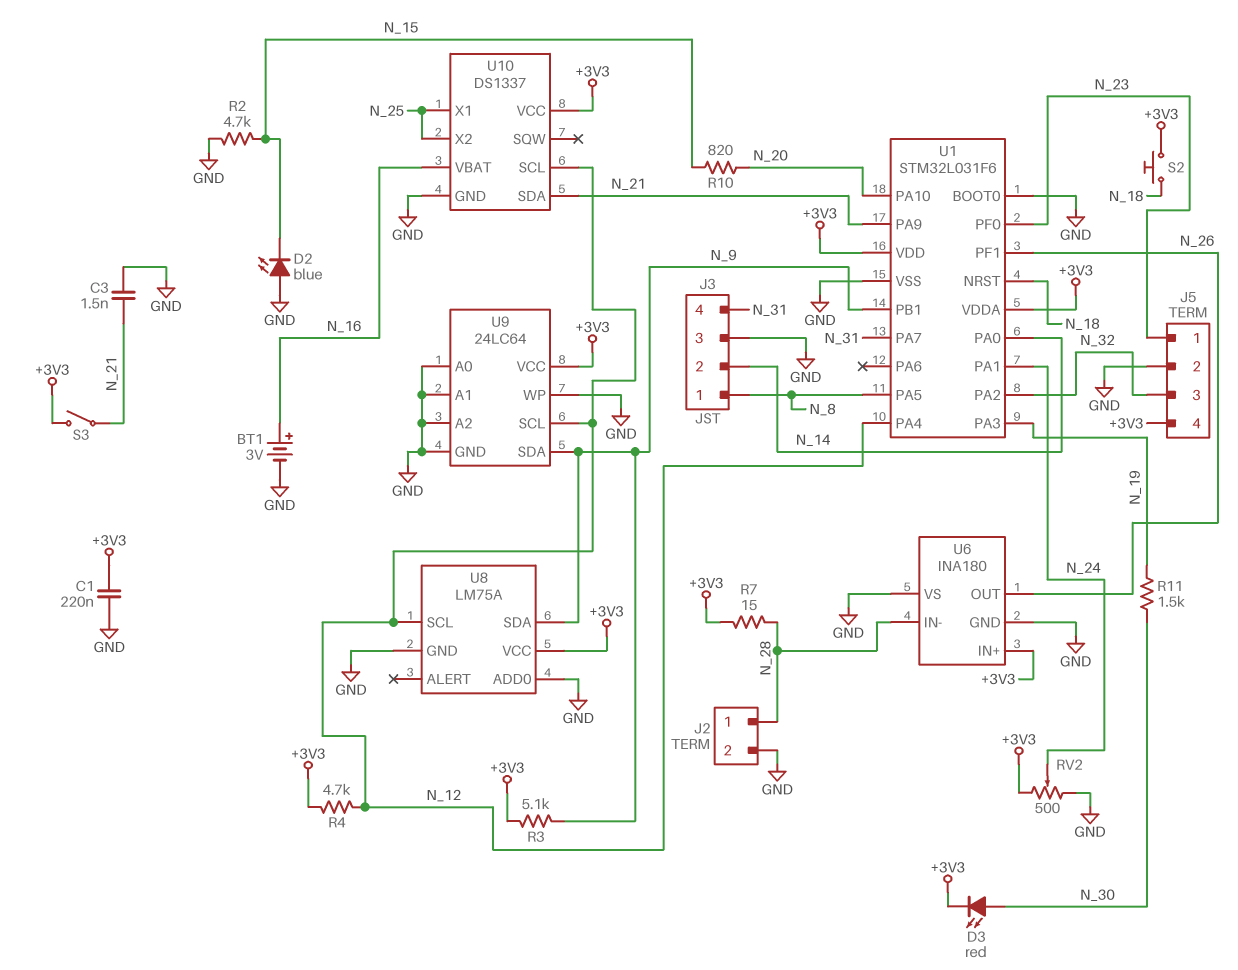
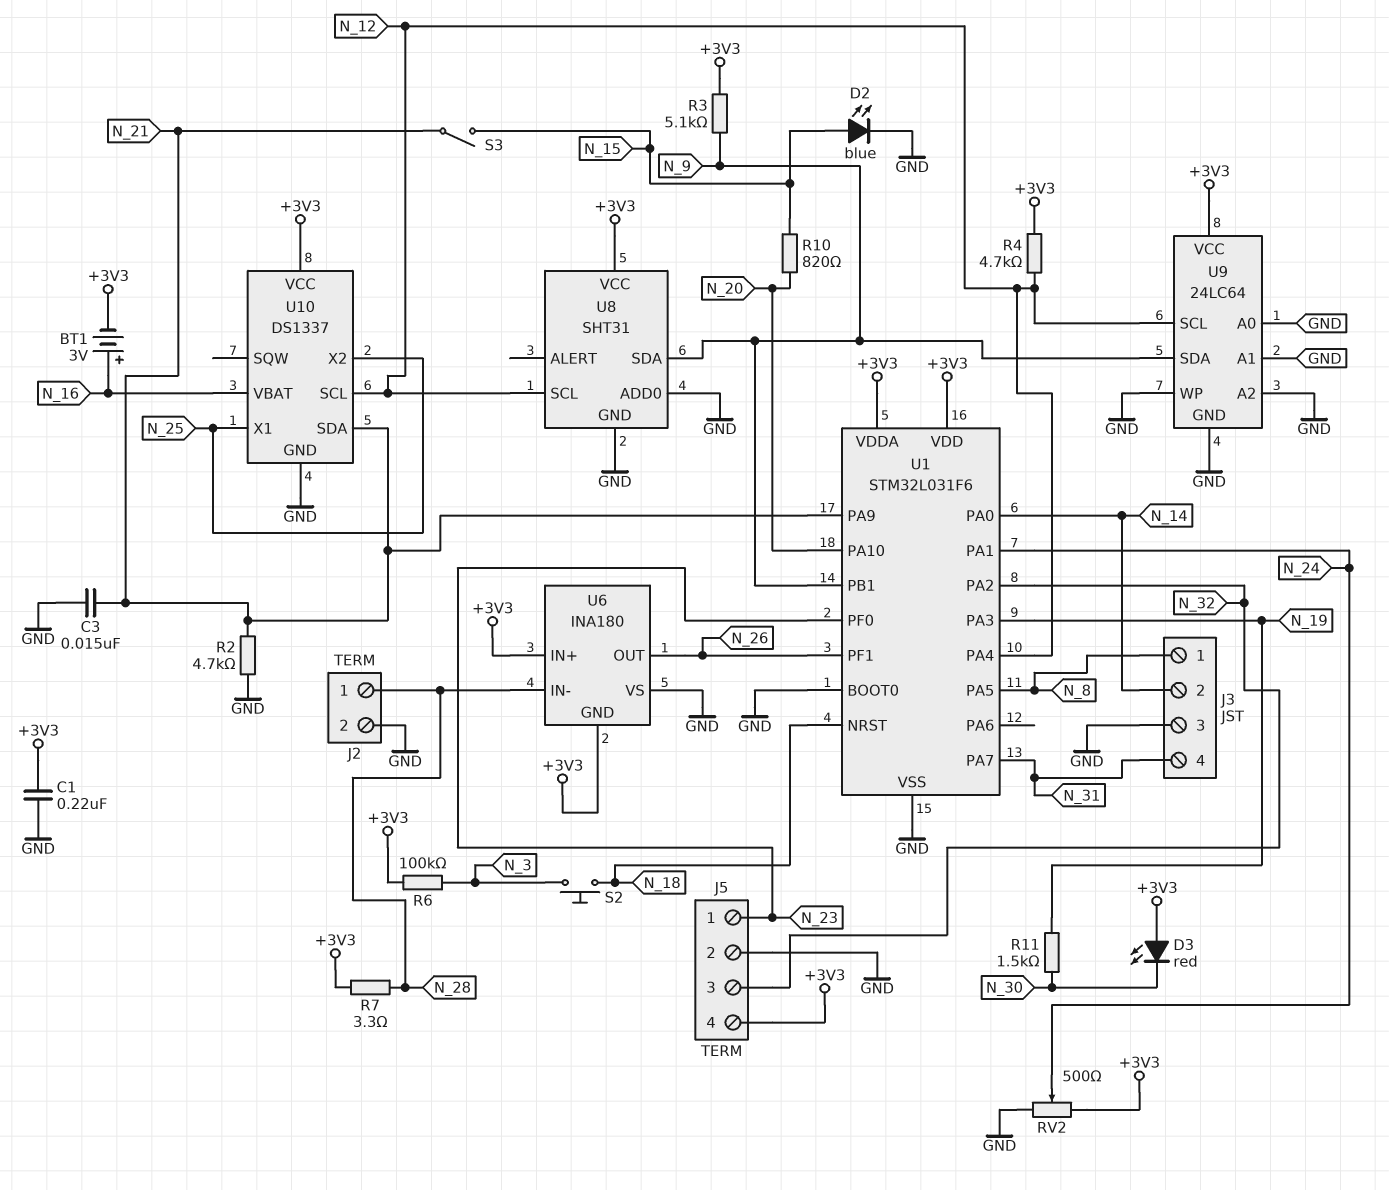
BT1: 3V (plus N_16, minus GND) -> 3V (plus N_16, minus +3V3)
C3: 1.5nF (GND, N_21) -> 15nF (GND, N_21)
D2: LED blue (A GND, K N_15) -> LED blue (A N_15, K GND)
D3: LED red (A N_30, K +3V3) -> LED red (A +3V3, K N_30)
R2: 4.7k (GND, N_15) -> 4.7k (GND, N_21)
R6: none -> 100k (+3V3, N_3)
R7: 15 (+3V3, N_28) -> 3.3 (+3V3, N_28)
S2: button (+3V3, N_18) -> button (N_3, N_18)
S3: switch (+3V3, N_21) -> switch (N_15, N_21)
U6 pin GND: GND -> +3V3
U8: LM75A -> SHT31

